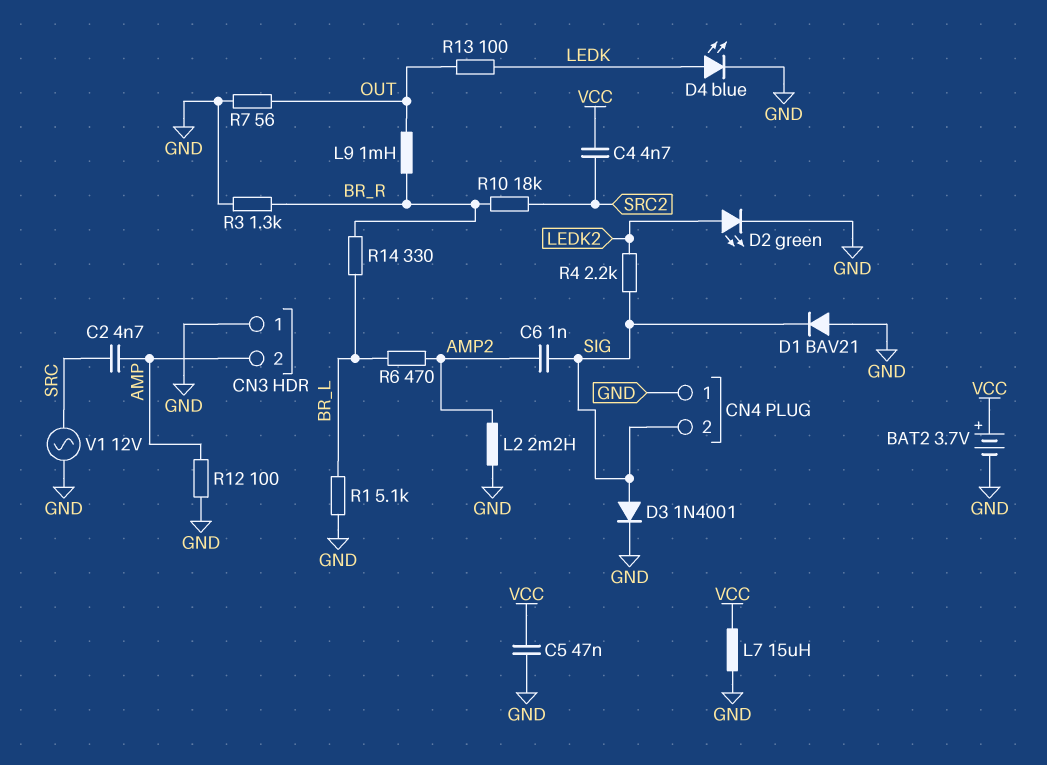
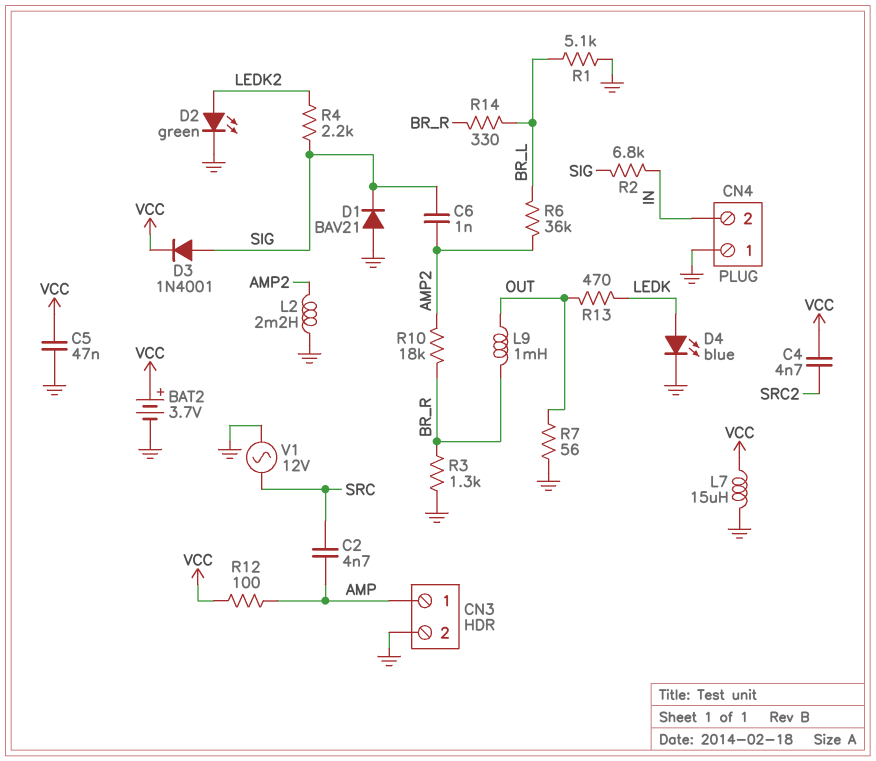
CN3 pin 1: GND -> AMP
CN3 pin 2: AMP -> GND
CN4 pin 2: SIG -> IN
D3: diode 1N4001 (A SIG, K GND) -> diode 1N4001 (A SIG, K VCC)
R2: none -> 6.8k (IN, SIG)
R6: 470 (AMP2, BR_L) -> 36k (AMP2, BR_L)
R10: 18k (BR_R, SRC2) -> 18k (AMP2, BR_R)
R12: 100 (AMP, GND) -> 100 (AMP, VCC)
R13: 100 (LEDK, OUT) -> 470 (LEDK, OUT)

